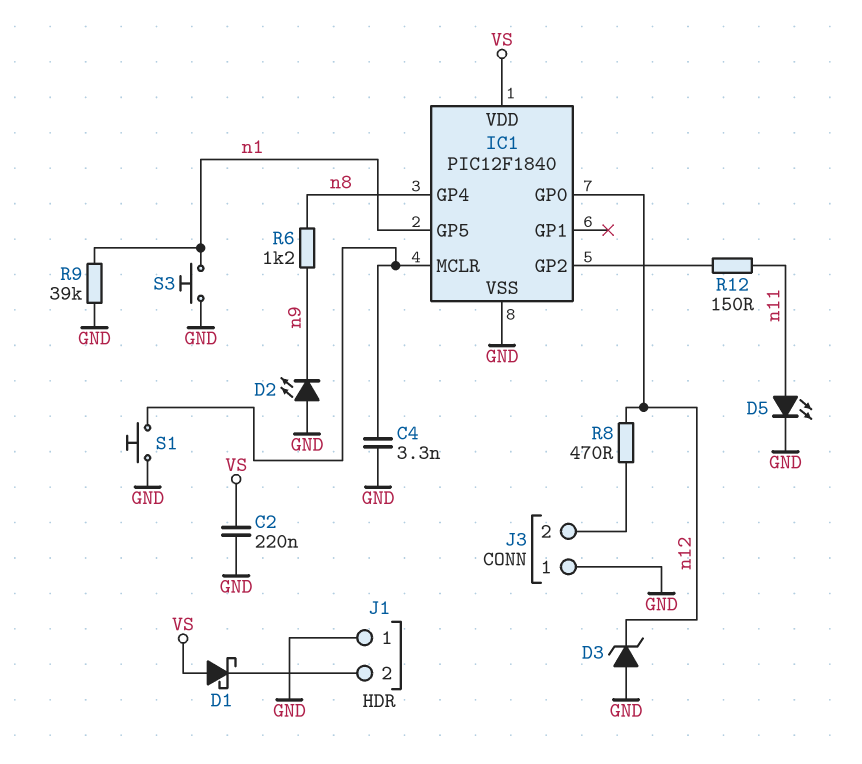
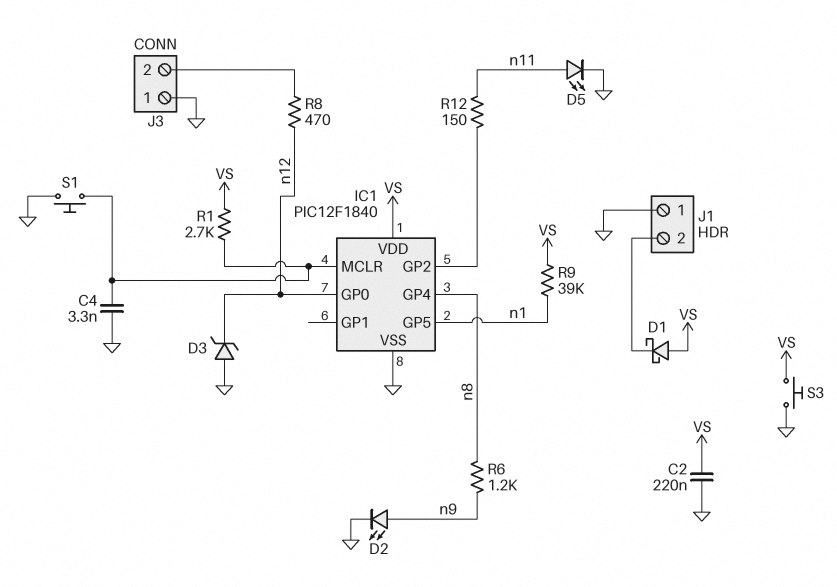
D2: LED (A GND, K n9) -> LED (A n9, K GND)
R1: none -> 2.7k (IC1/MCLR, VS)
R9: 39k (GND, n1) -> 39k (VS, n1)
S3: button (GND, n1) -> button (GND, VS)

